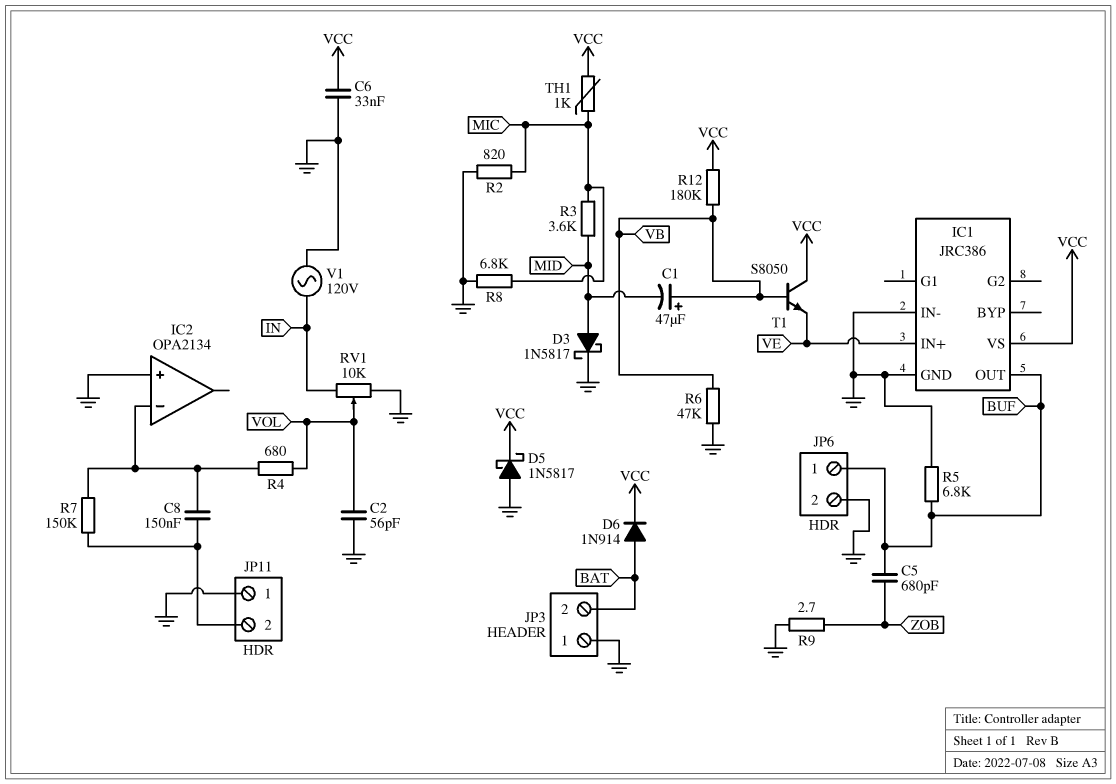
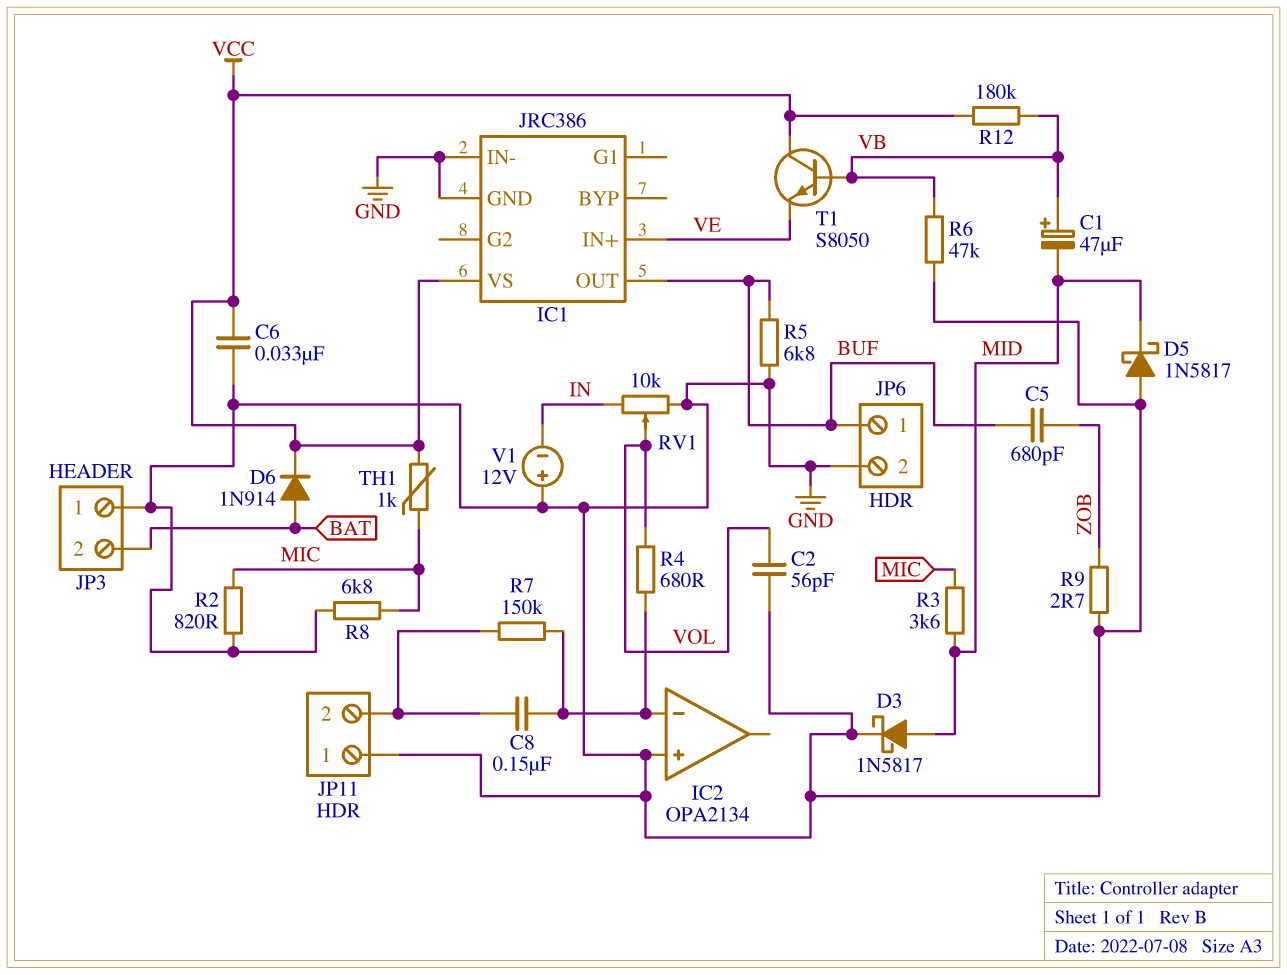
D5: schottky 1N5817 (A GND, K VCC) -> schottky 1N5817 (A GND, K MID)
V1: AC 120V (GND, IN) -> 12V (plus GND, minus IN)

